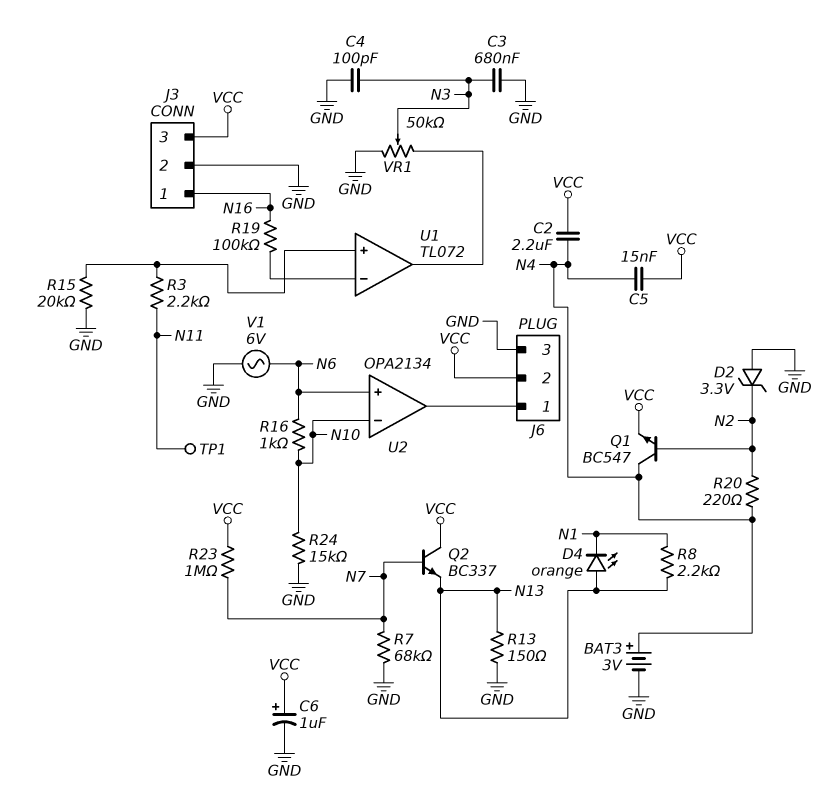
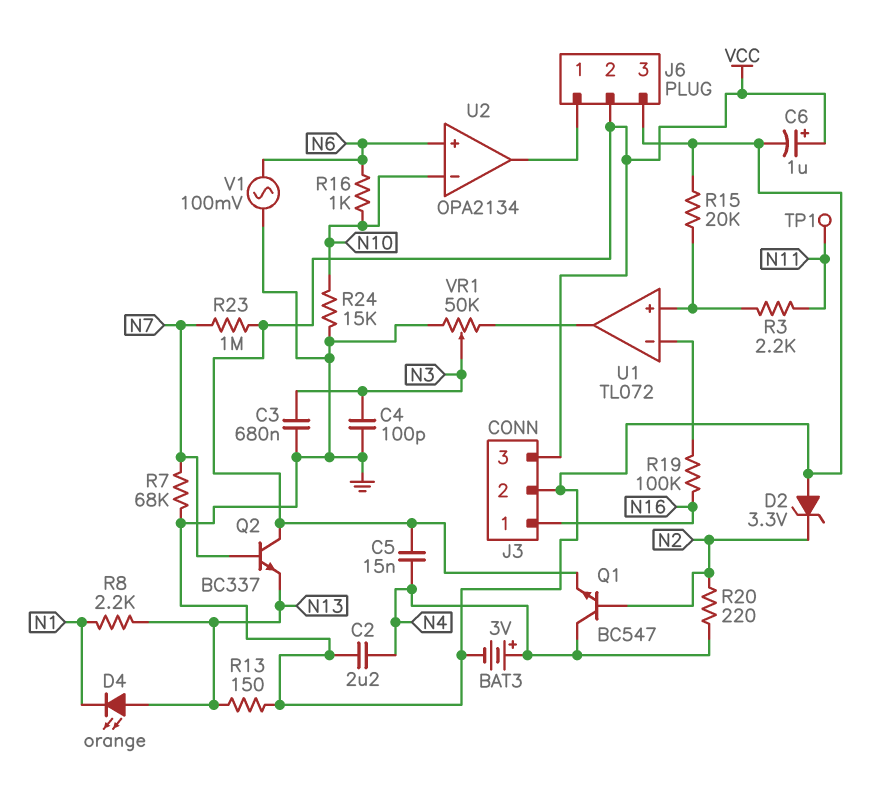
C2: 2.2uF (N4, VCC) -> 2.2uF (GND, N4)
V1: AC 6V (GND, N6) -> AC 100mV (GND, N6)

